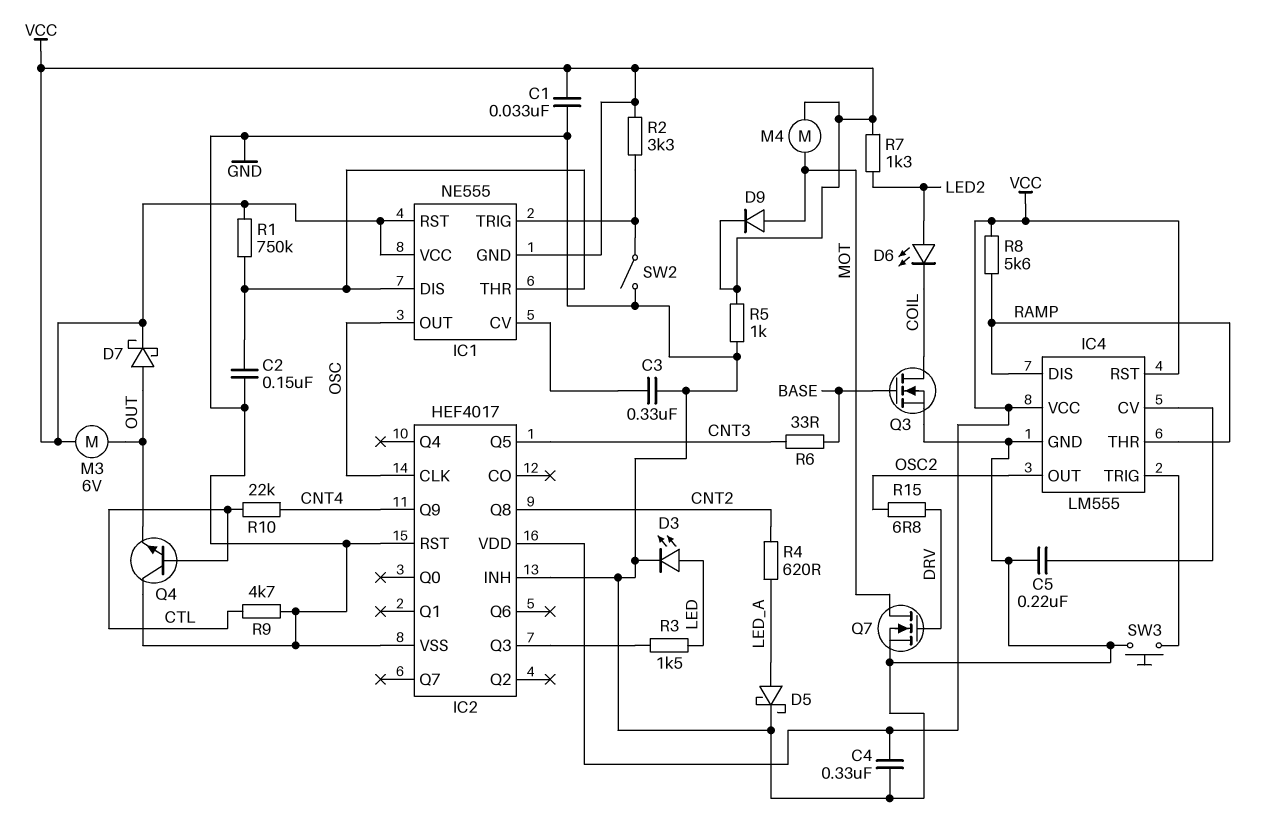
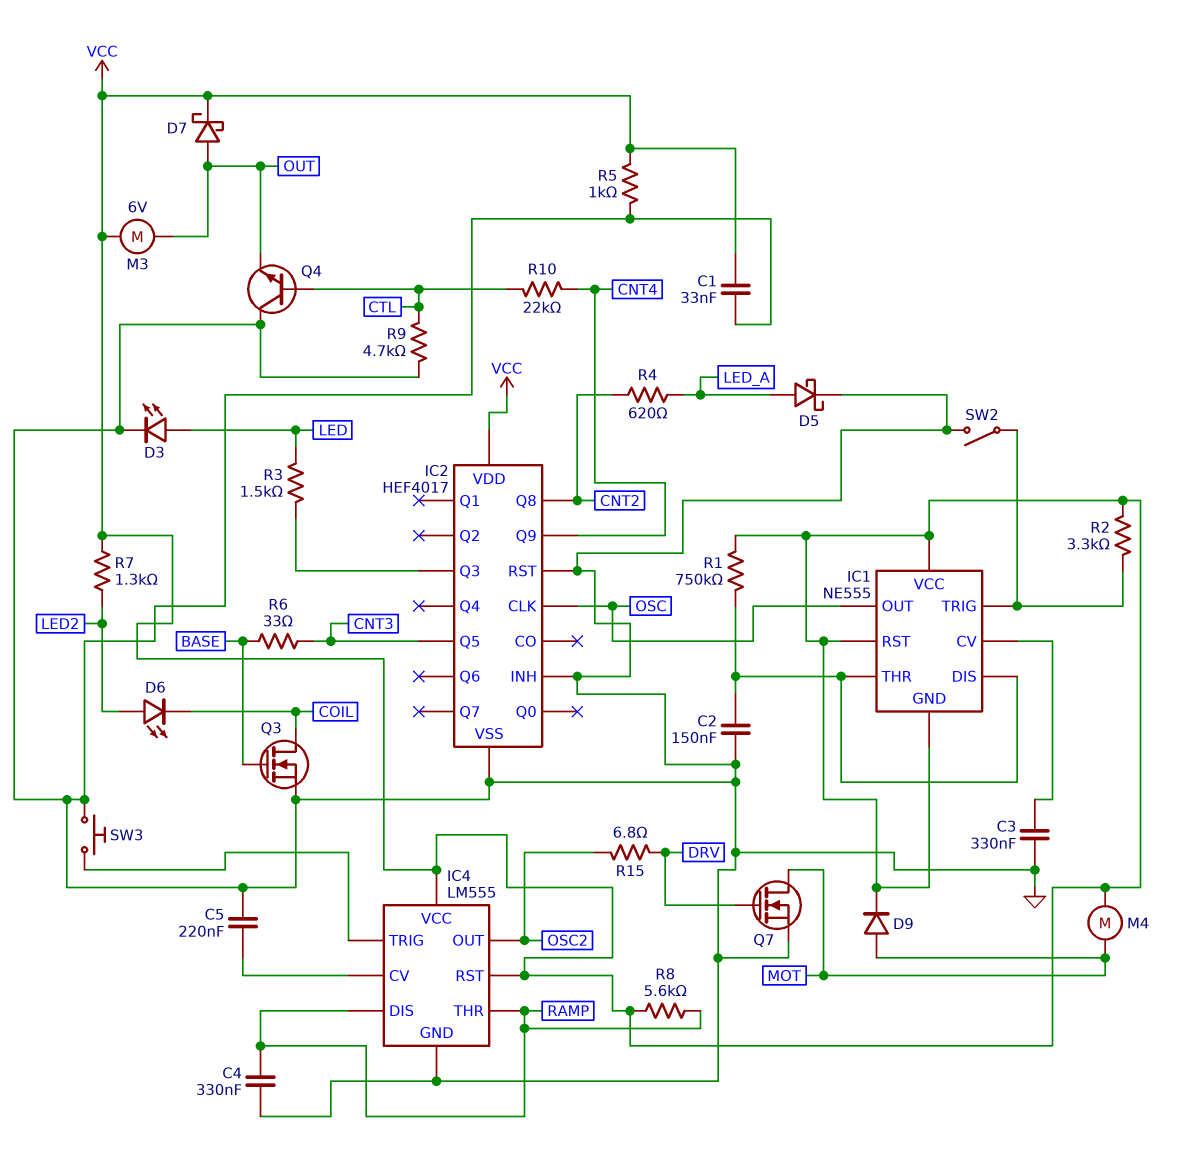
C4: 330nF (GND, VCC) -> 330nF (GND, RAMP)

